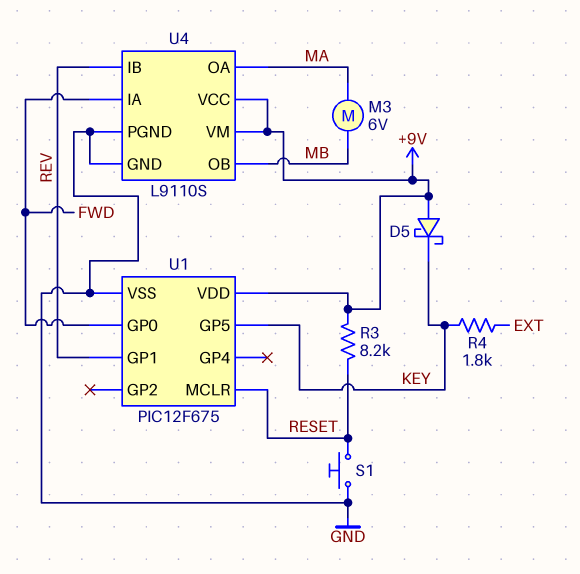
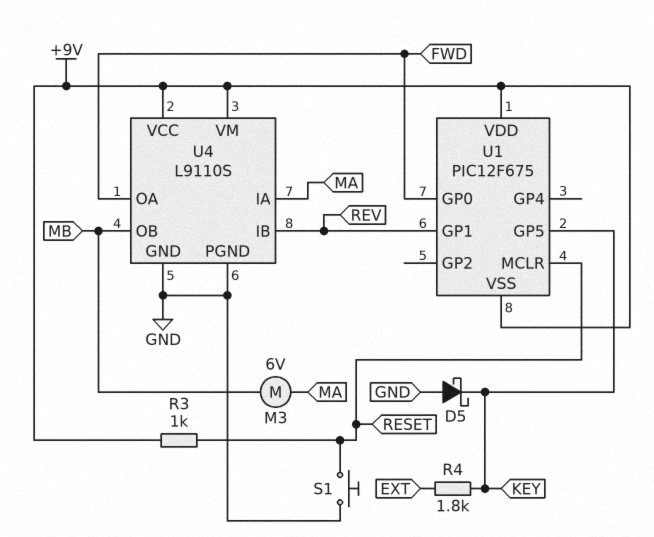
D5: schottky (A +9V, K KEY) -> schottky (A GND, K KEY)
R3: 8.2k (+9V, RESET) -> 1k (+9V, RESET)
U1 pin VSS: GND -> +9V
U4 pin IA: FWD -> MA
U4 pin OA: MA -> FWD

